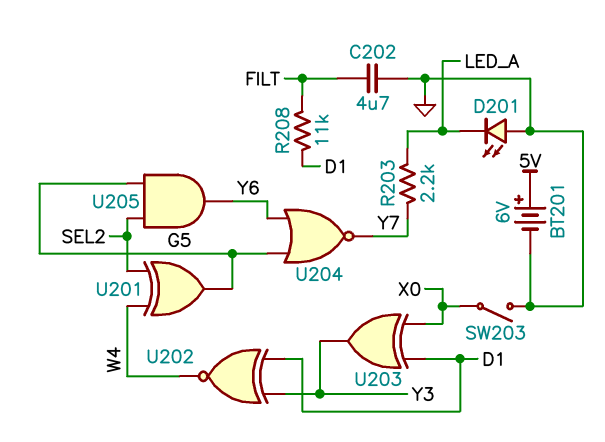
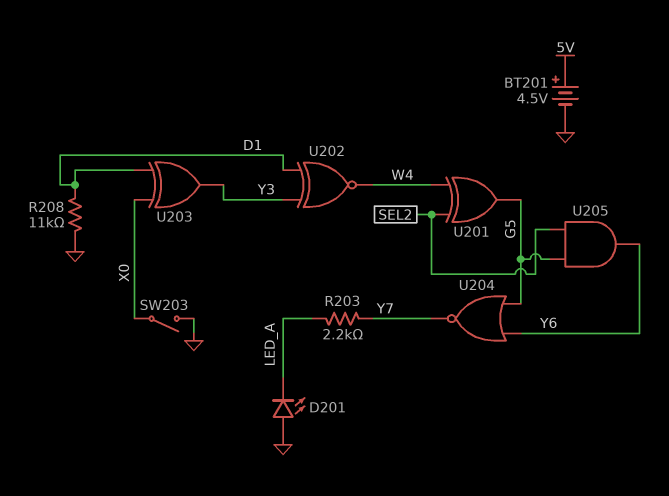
BT201: 6V (plus 5V, minus GND) -> 4.5V (plus 5V, minus GND)
C202: 4.7uF (FILT, GND) -> none
R208: 11k (D1, FILT) -> 11k (D1, GND)

